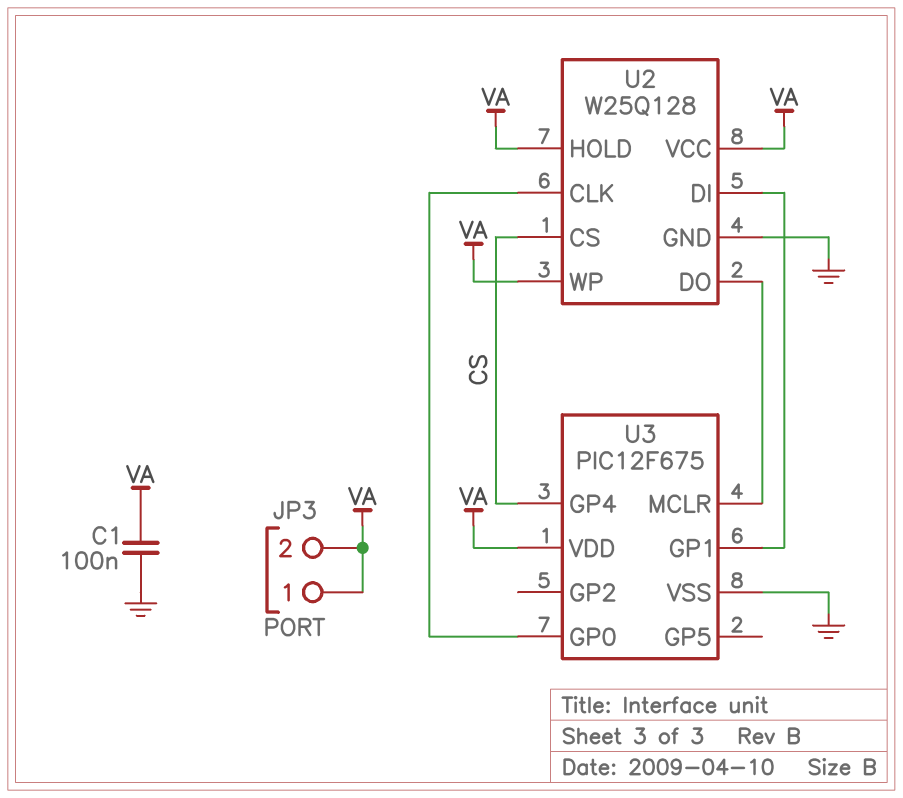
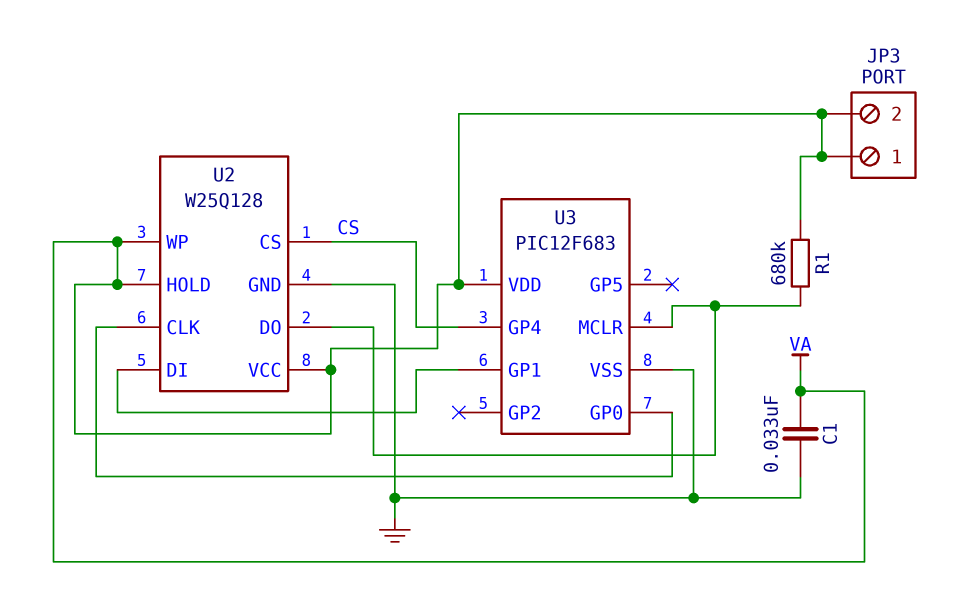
C1: 100nF (GND, VA) -> 33nF (GND, VA)
R1: none -> 680k (U2/DO, VA)
U3: PIC12F675 -> PIC12F683

